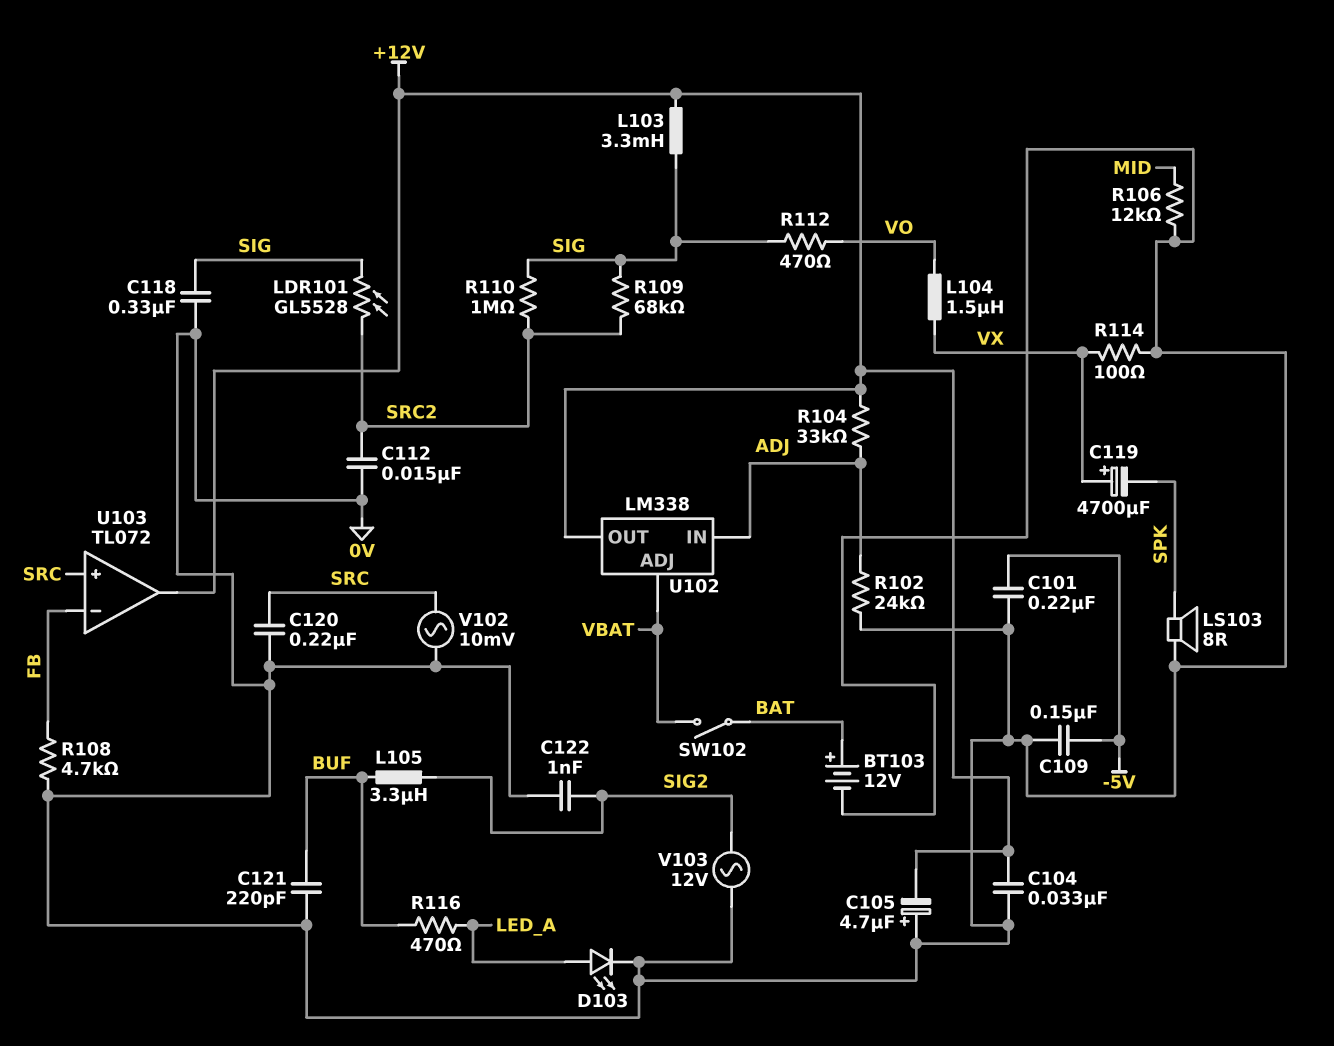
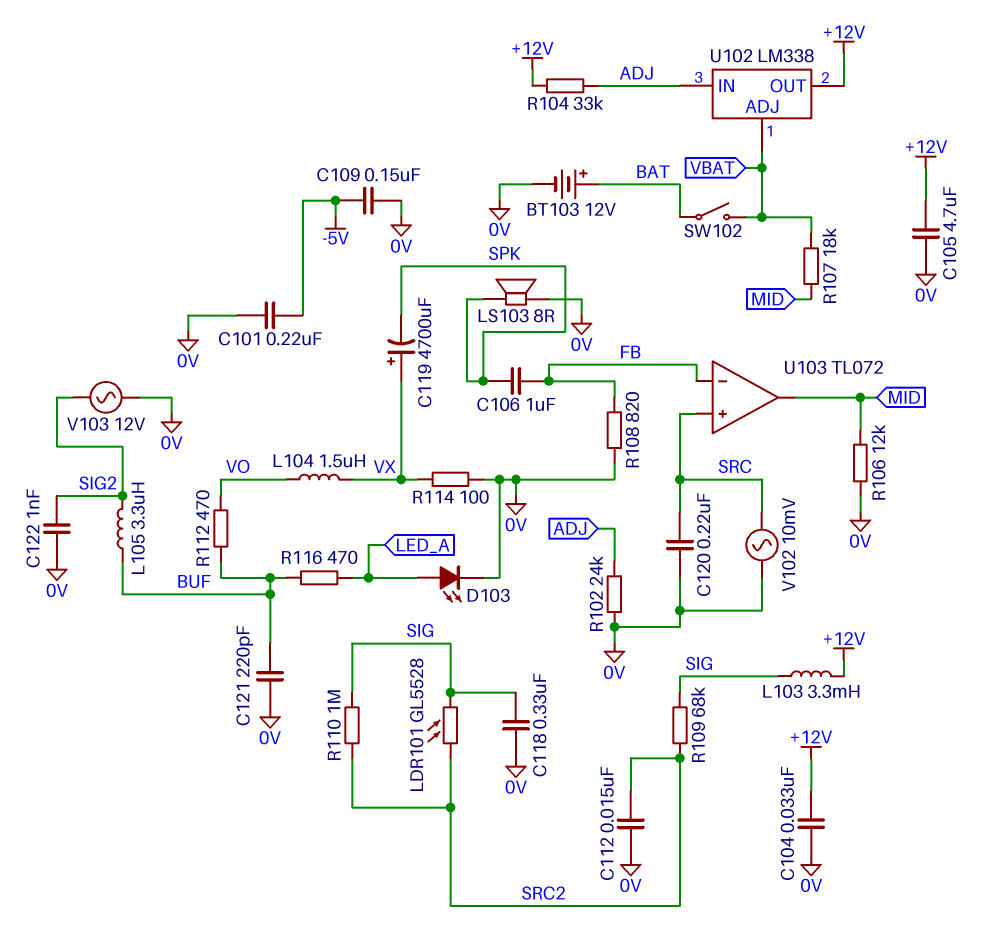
C105: 4.7uF (plus 0V, minus +12V) -> 4.7uF (+12V, 0V)
C106: none -> 1uF (FB, SPK)
R107: none -> 18k (MID, VBAT)
R108: 4.7k (0V, FB) -> 820 (0V, FB)
R112: 470 (SIG, VO) -> 470 (BUF, VO)
U103 pin out: +12V -> MID

